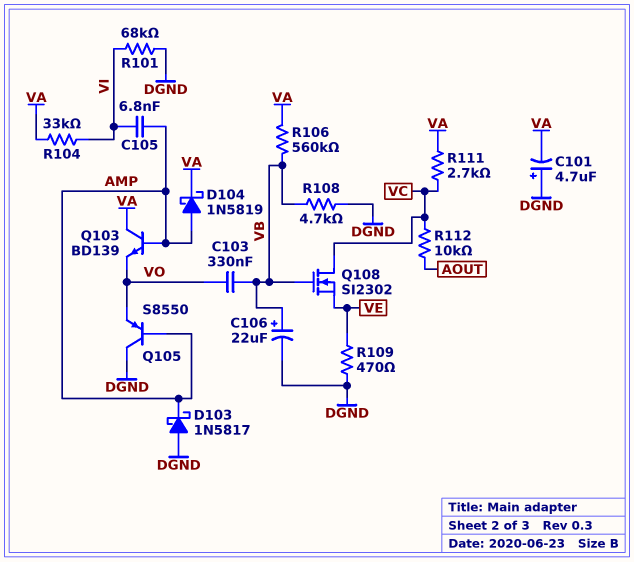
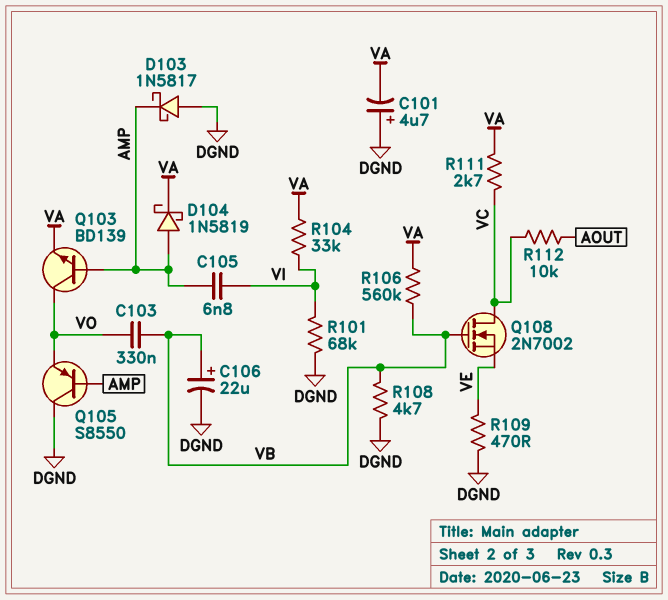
Q103: NPN BD139 (B AMP, C VA, E VO) -> NPN BD139 (B AMP, C VO, E VA)
Q108: NMOS SI2302 (G VB, D VC, S VE) -> NMOS 2N7002 (G VB, D VC, S VE)

